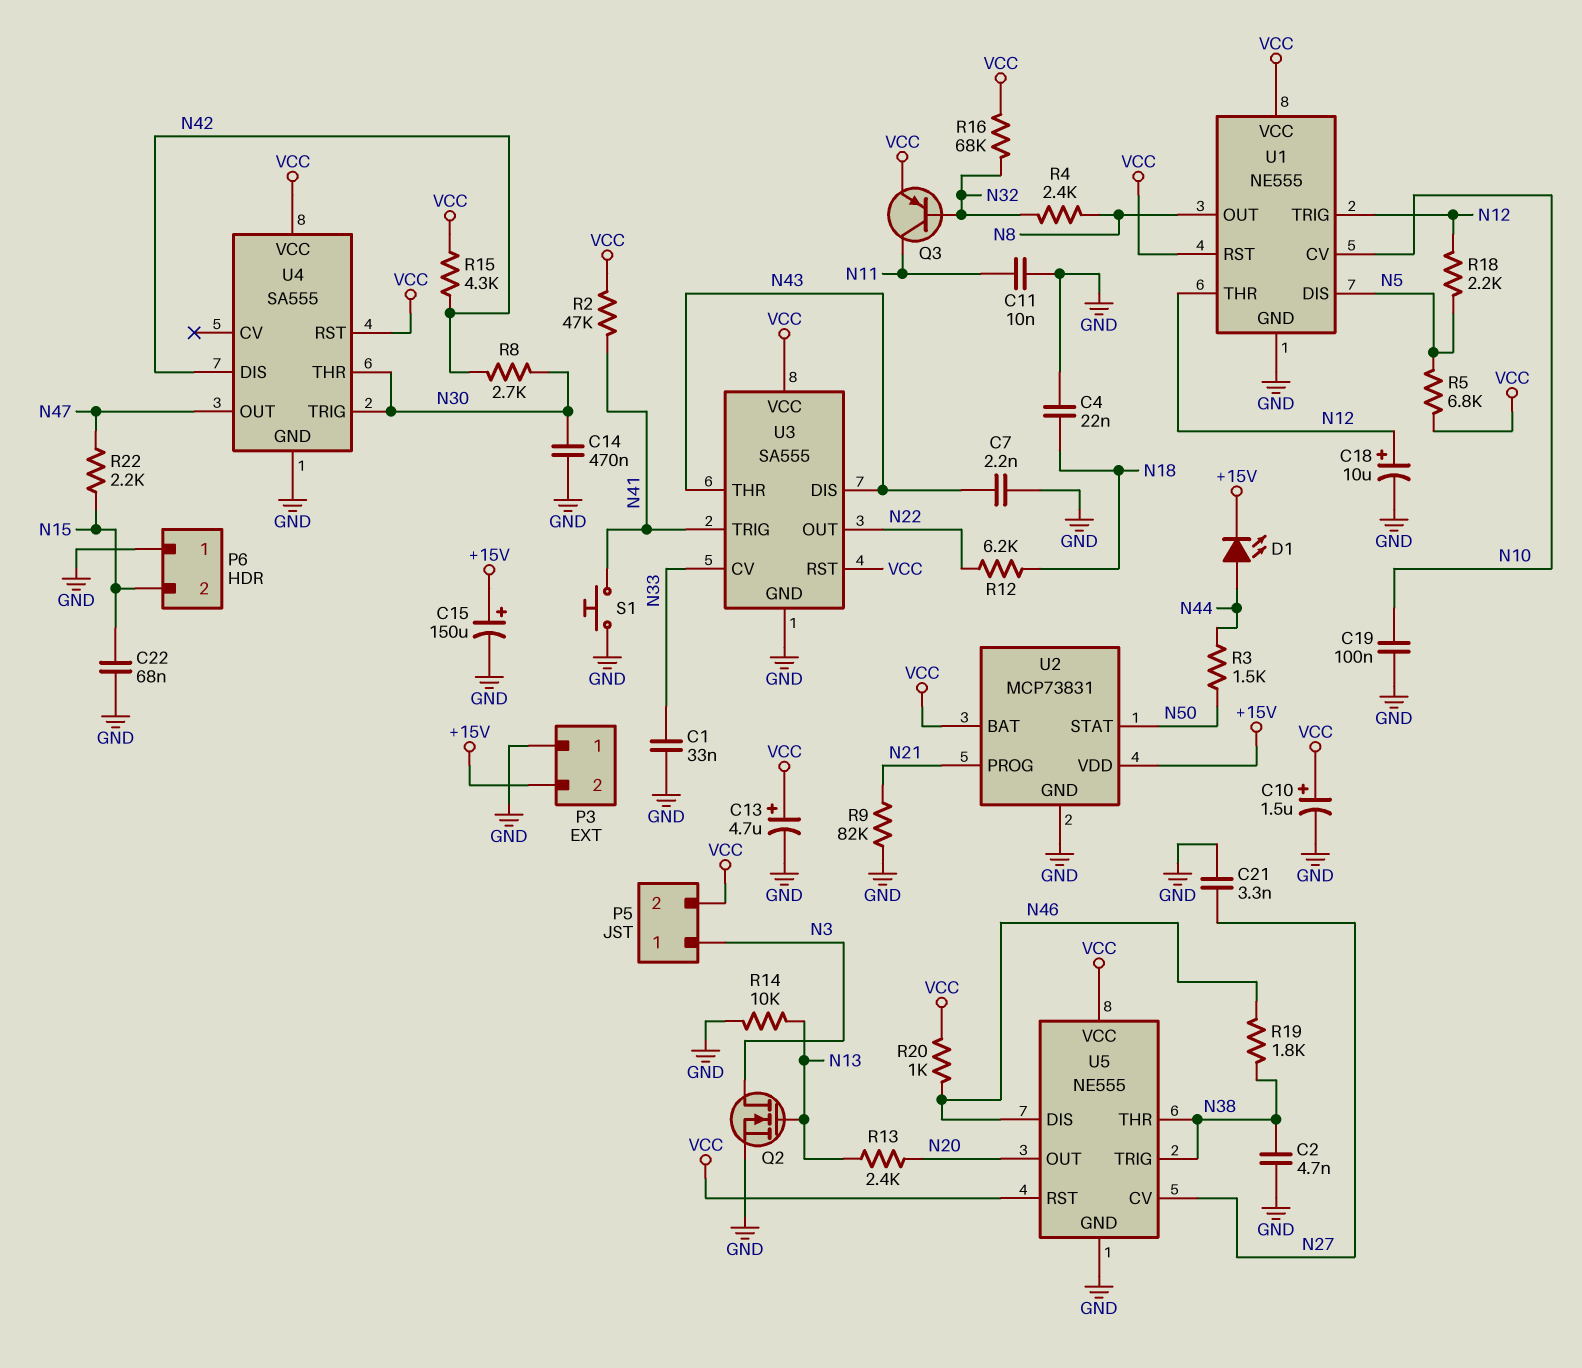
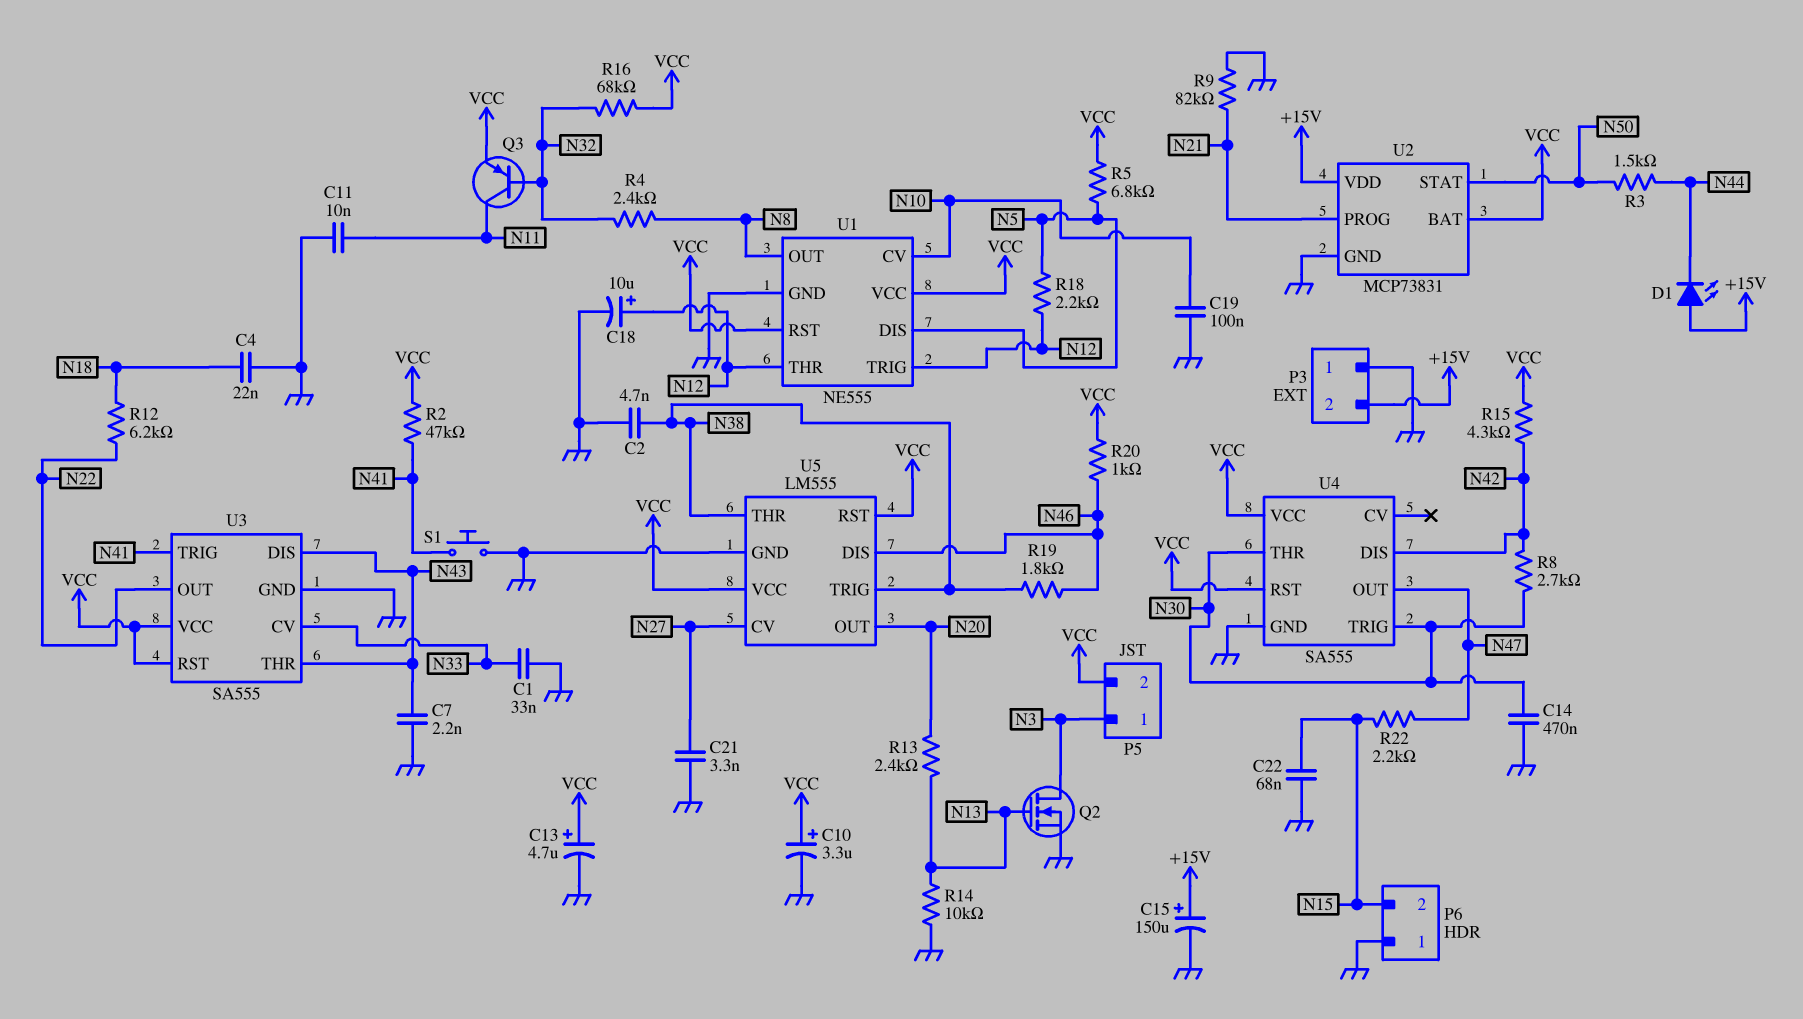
C10: 1.5uF (plus VCC, minus GND) -> 3.3uF (plus VCC, minus GND)
D1: LED (A N44, K +15V) -> LED (A +15V, K N44)
U5: NE555 -> LM555

